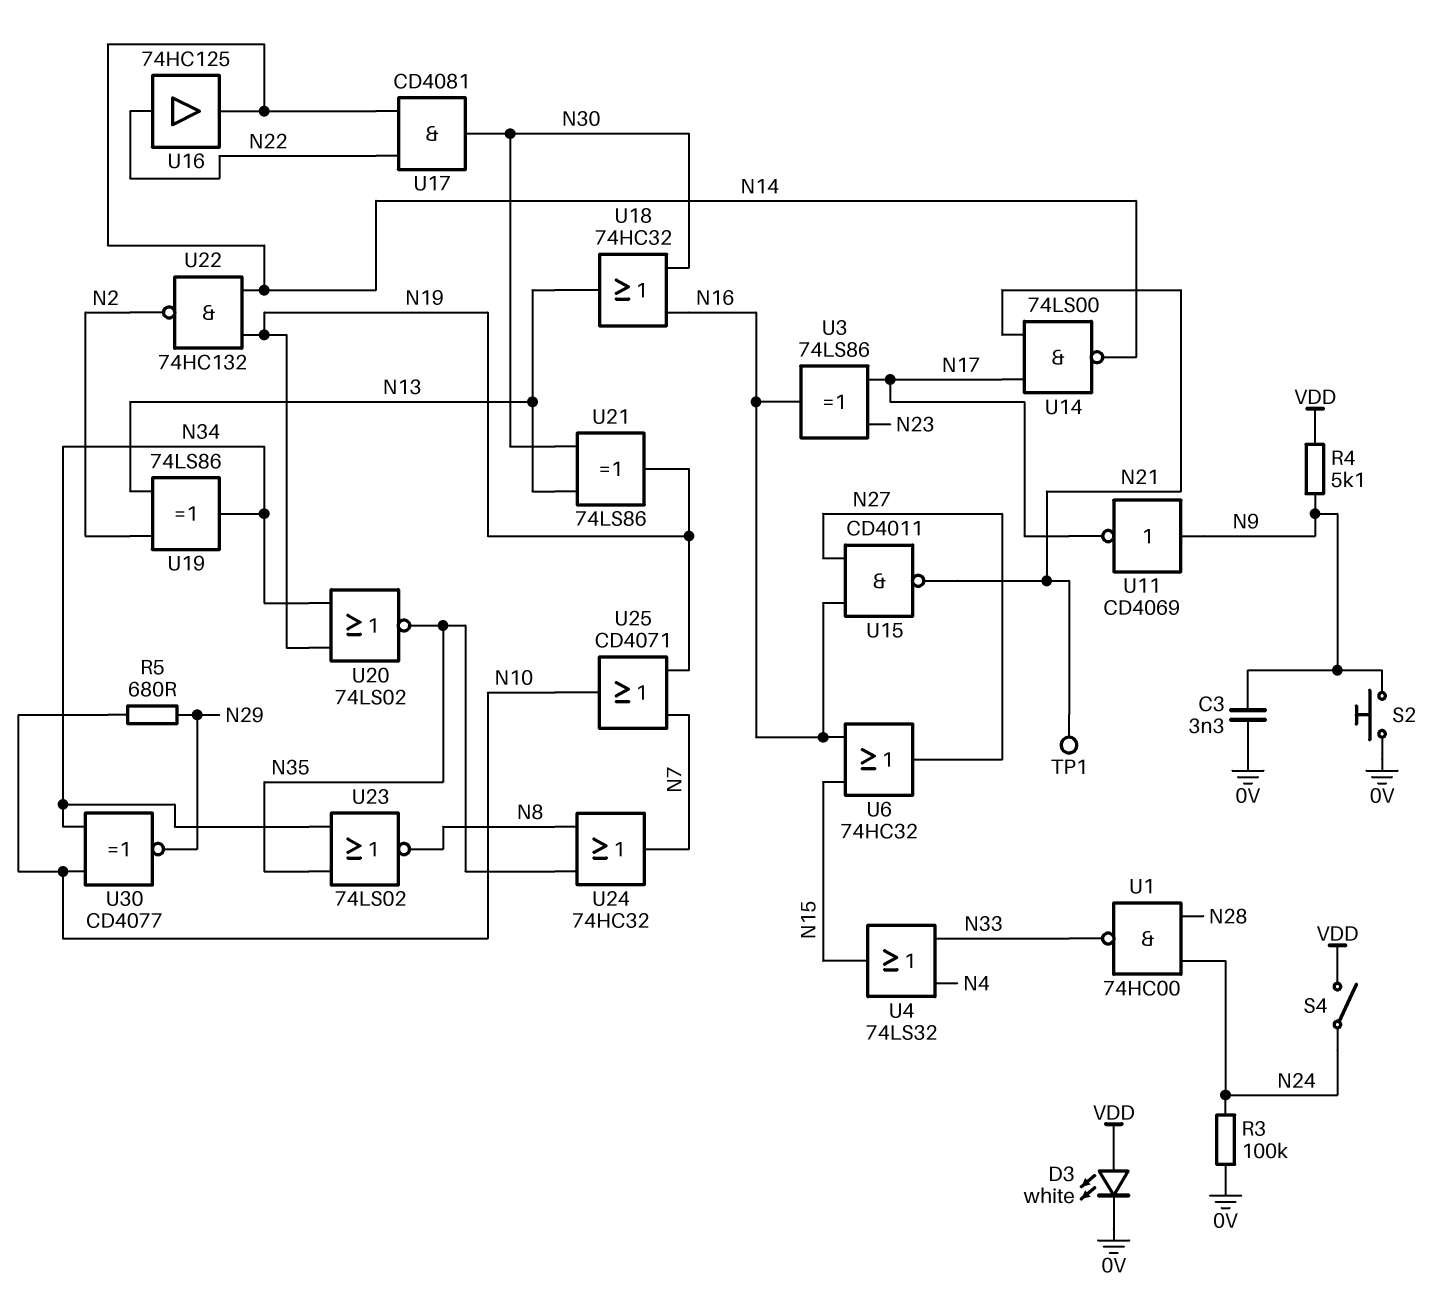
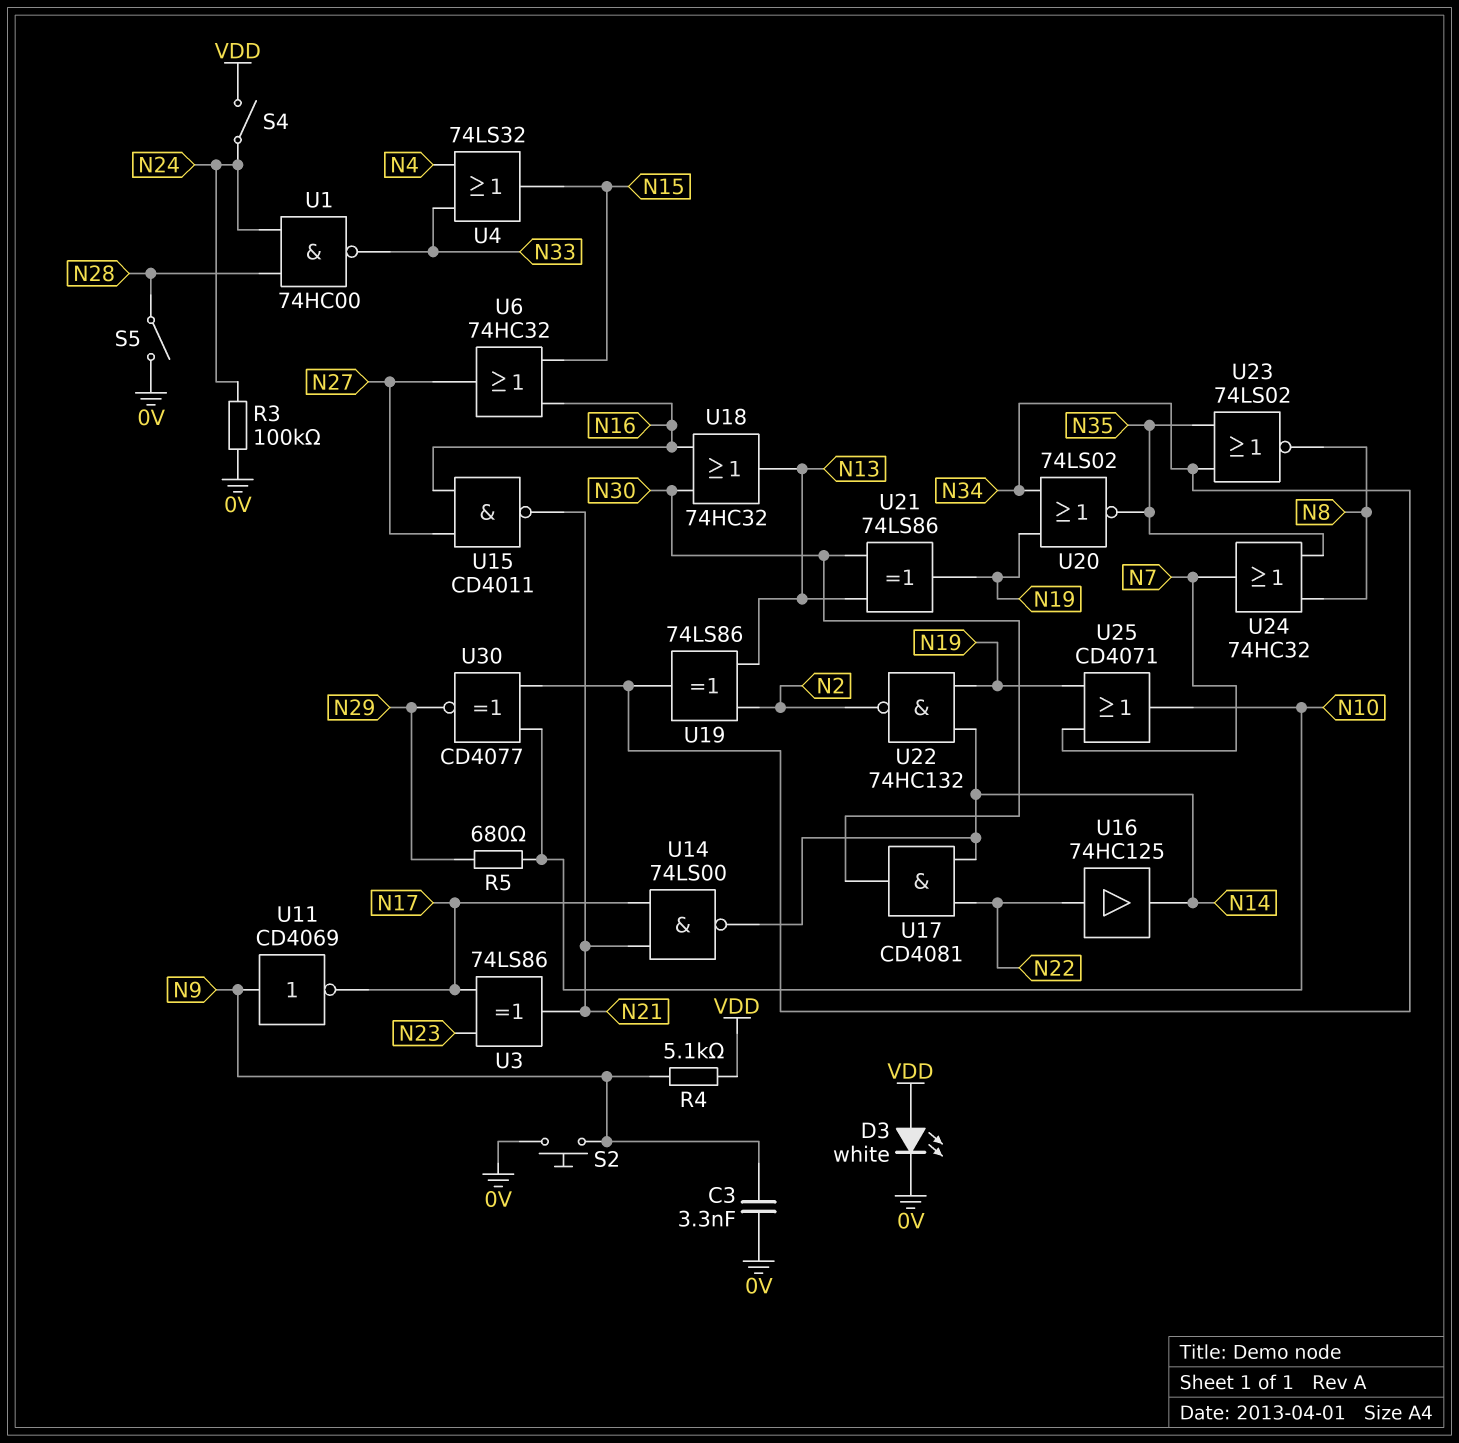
S5: none -> switch (0V, N28)
TP1: test point (N21) -> none
U3: XOR 74LS86 (in N17, in N23, out N16) -> XOR 74LS86 (in N17, in N23, out N21)

